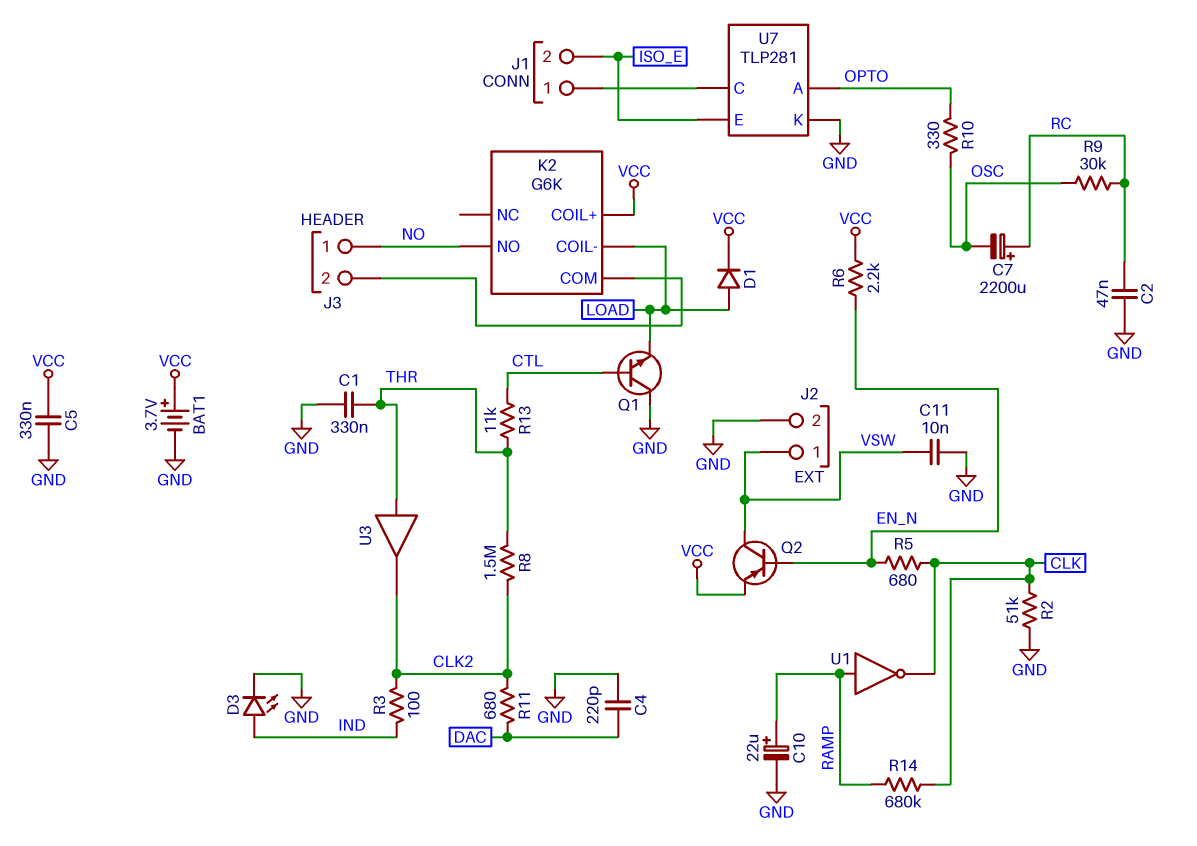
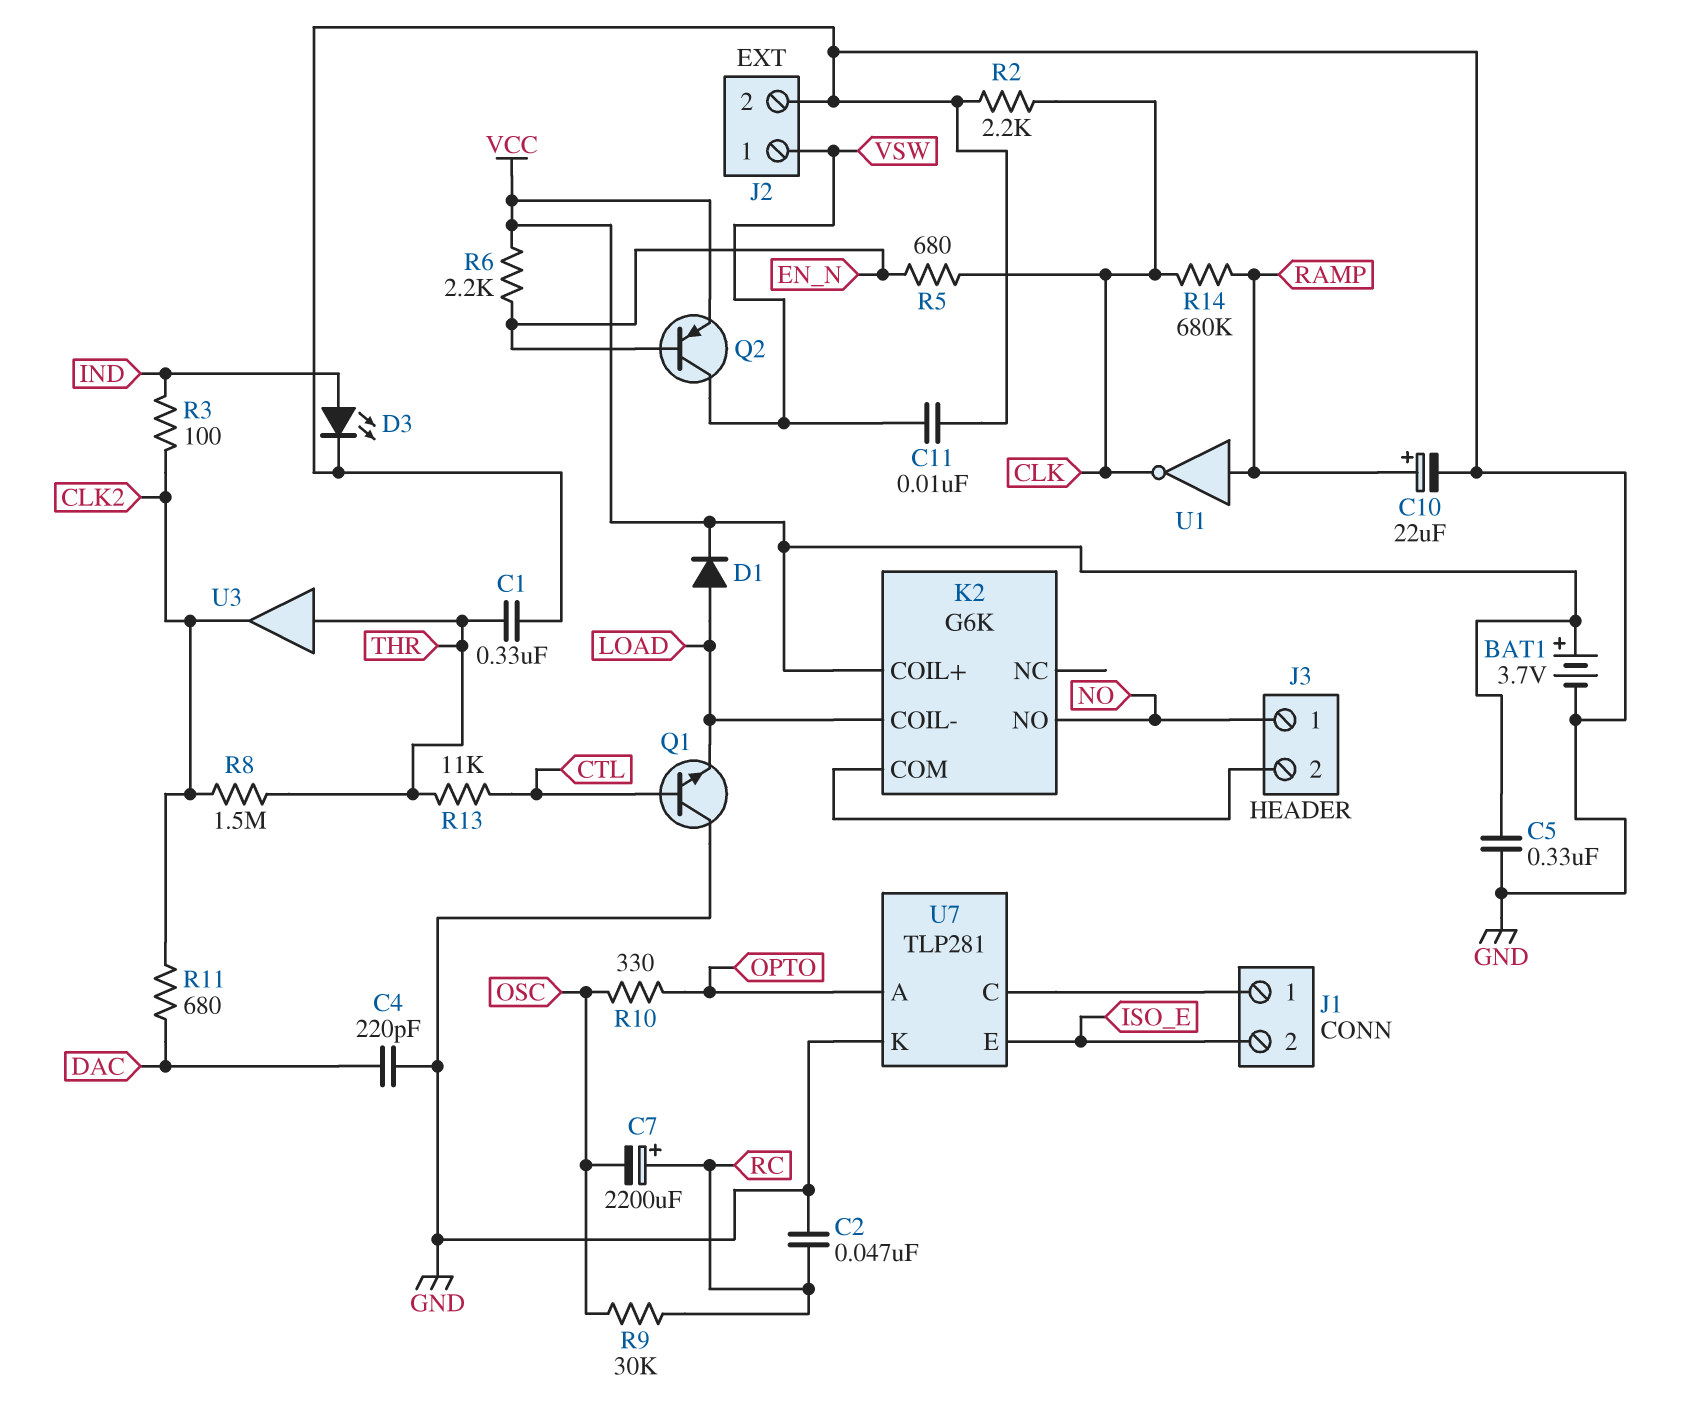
R2: 51k (CLK, GND) -> 2.2k (CLK, GND)

